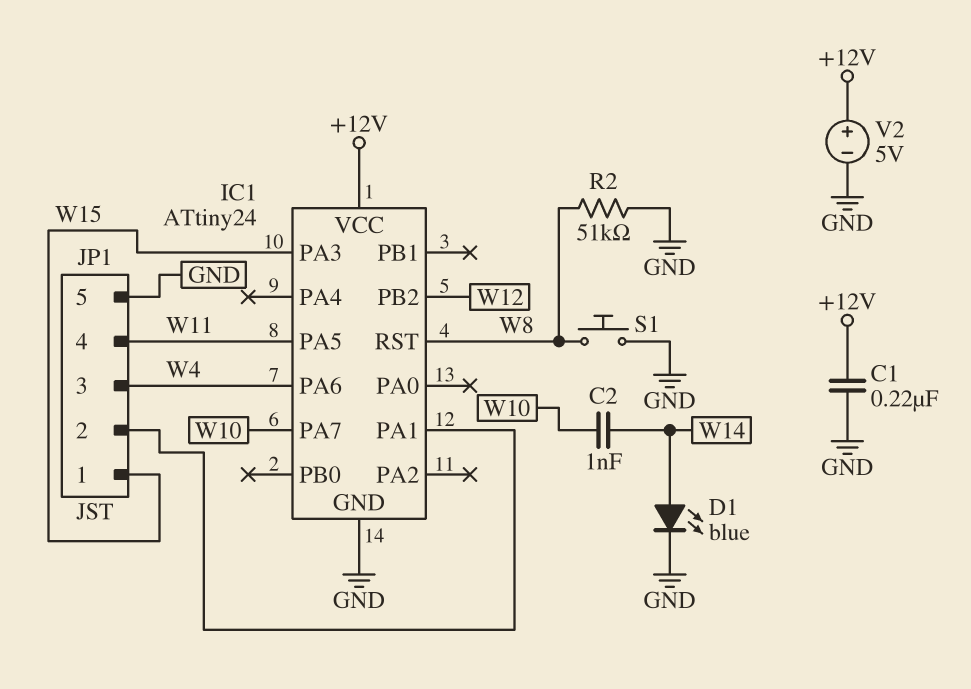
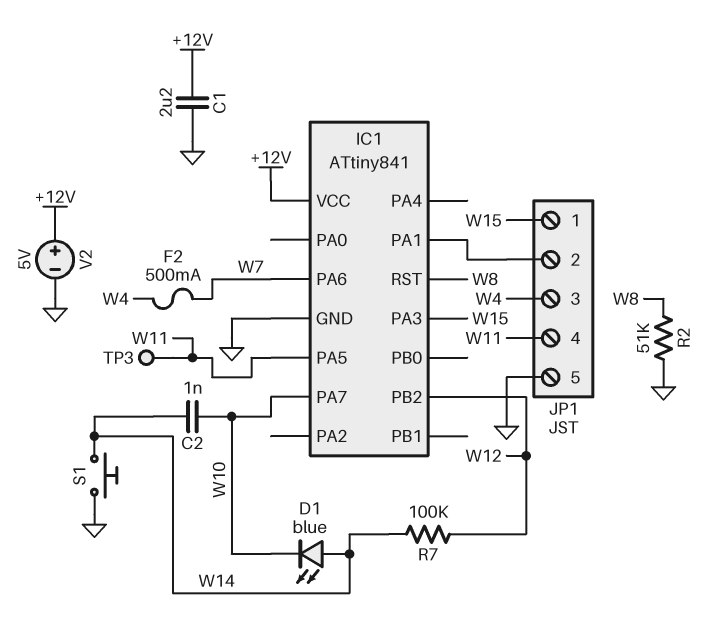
C1: 220nF (+12V, GND) -> 2.2uF (+12V, GND)
D1: LED blue (A W14, K GND) -> LED blue (A W14, K W10)
F2: none -> 500mA (W4, W7)
IC1: ATtiny24 -> ATtiny841
IC1 pin PA6: W4 -> W7
R7: none -> 100k (W12, W14)
S1: button (GND, W8) -> button (GND, W14)
TP3: none -> test point (W11)

